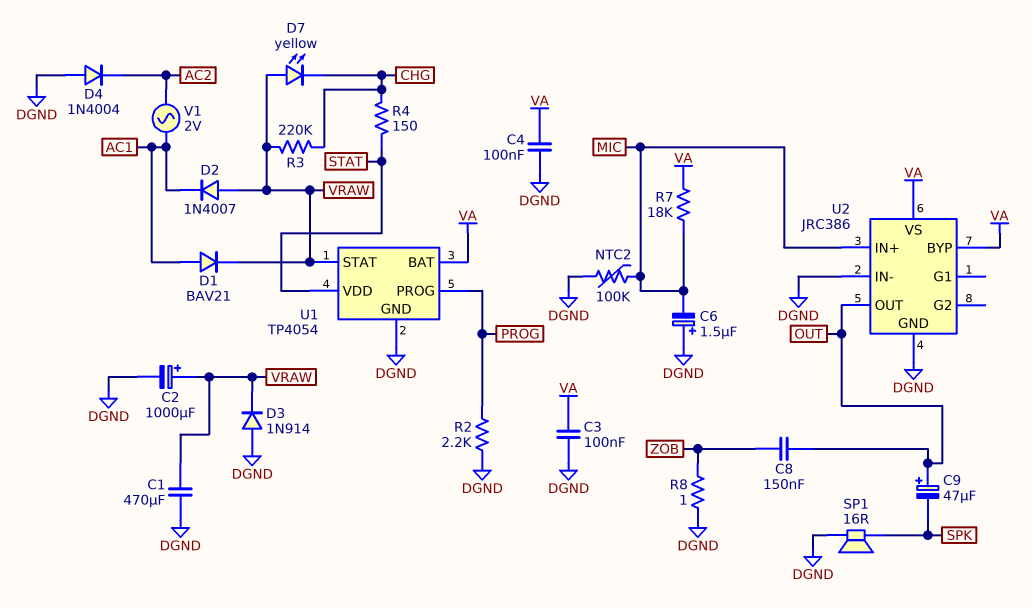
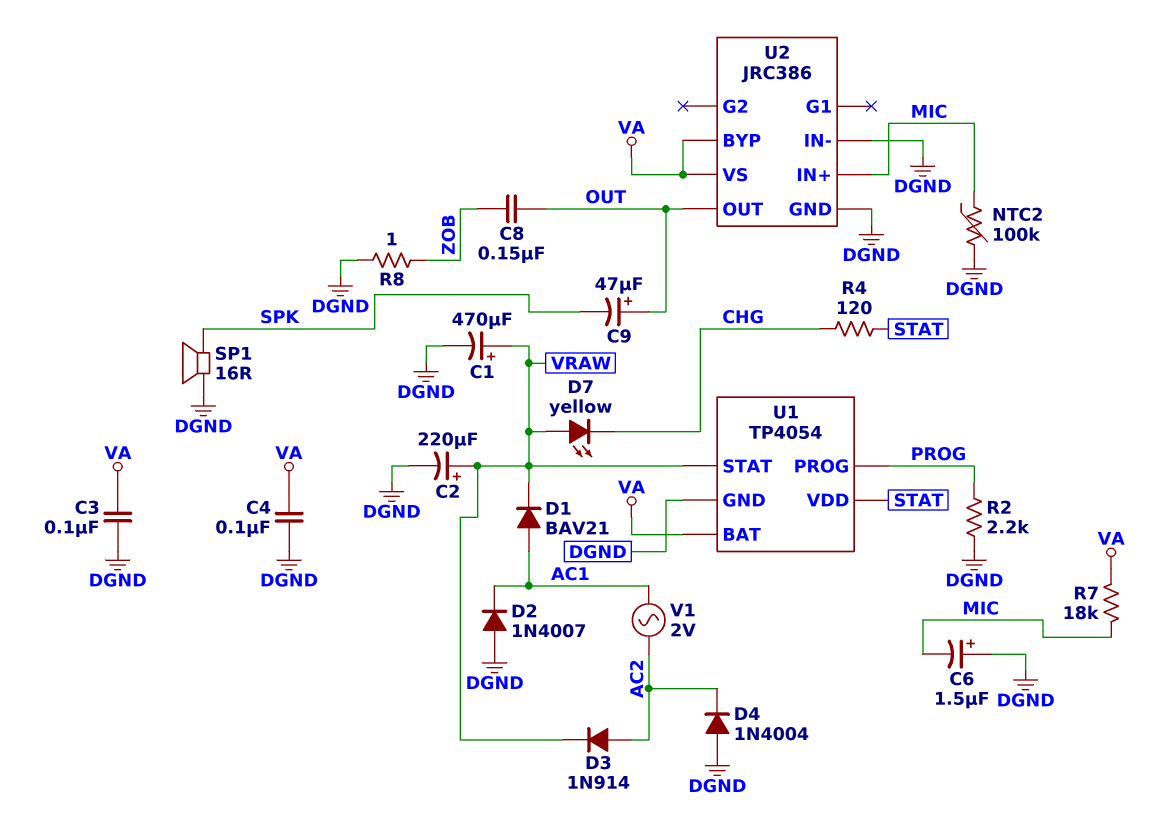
C1: 470uF (DGND, VRAW) -> 470uF (plus VRAW, minus DGND)
C2: 1000uF (plus VRAW, minus DGND) -> 220uF (plus VRAW, minus DGND)
D2: diode 1N4007 (A VRAW, K AC1) -> diode 1N4007 (A DGND, K AC1)
D3: diode 1N914 (A DGND, K VRAW) -> diode 1N914 (A AC2, K VRAW)
R3: 220k (CHG, VRAW) -> none
R4: 150 (CHG, STAT) -> 120 (CHG, STAT)

